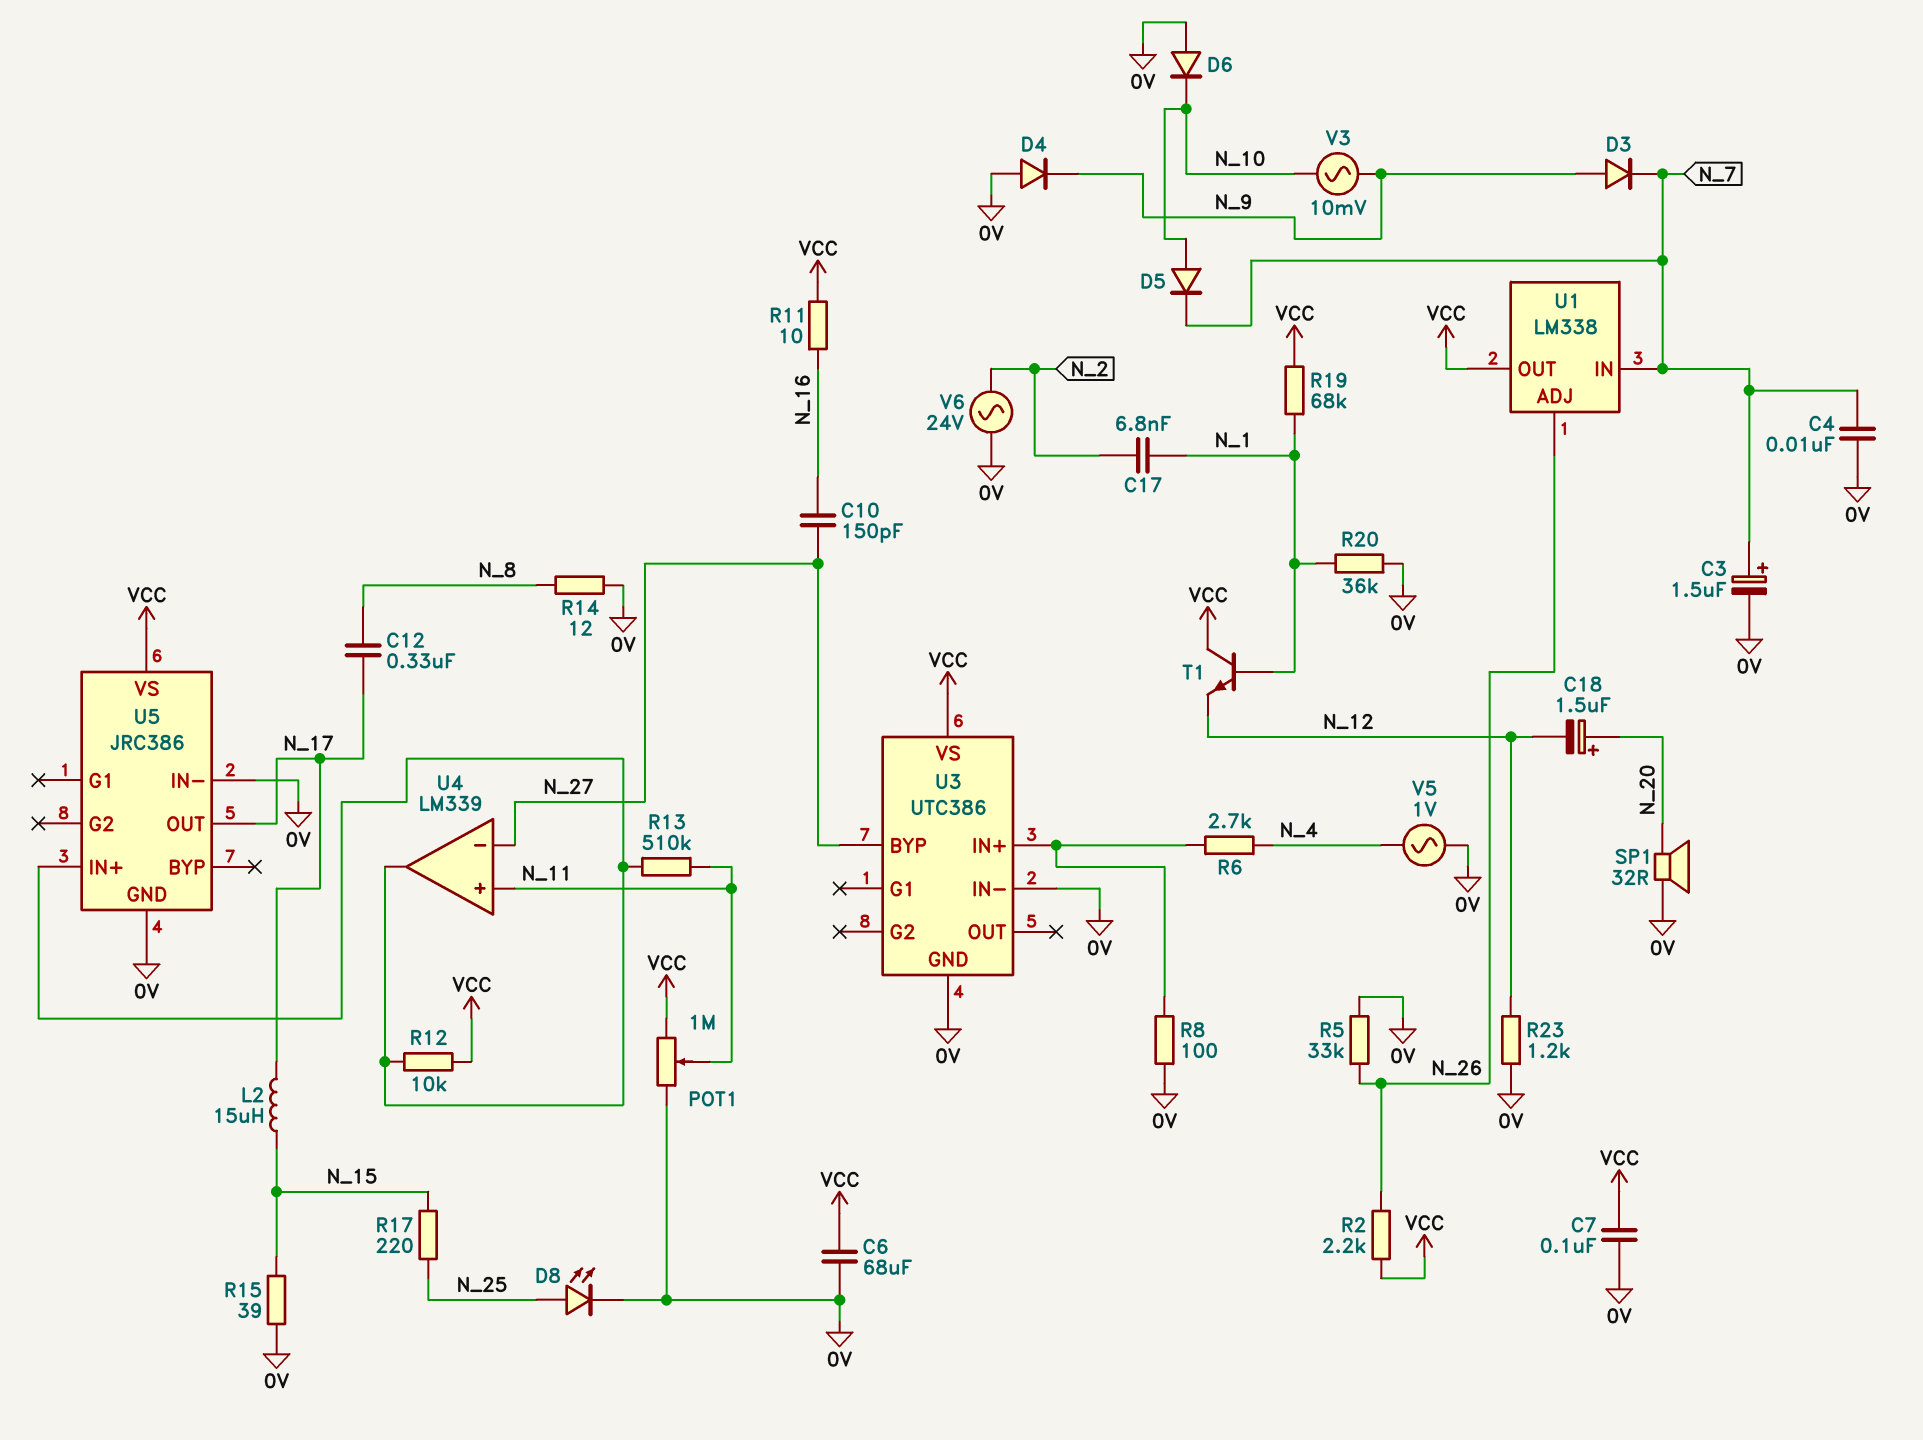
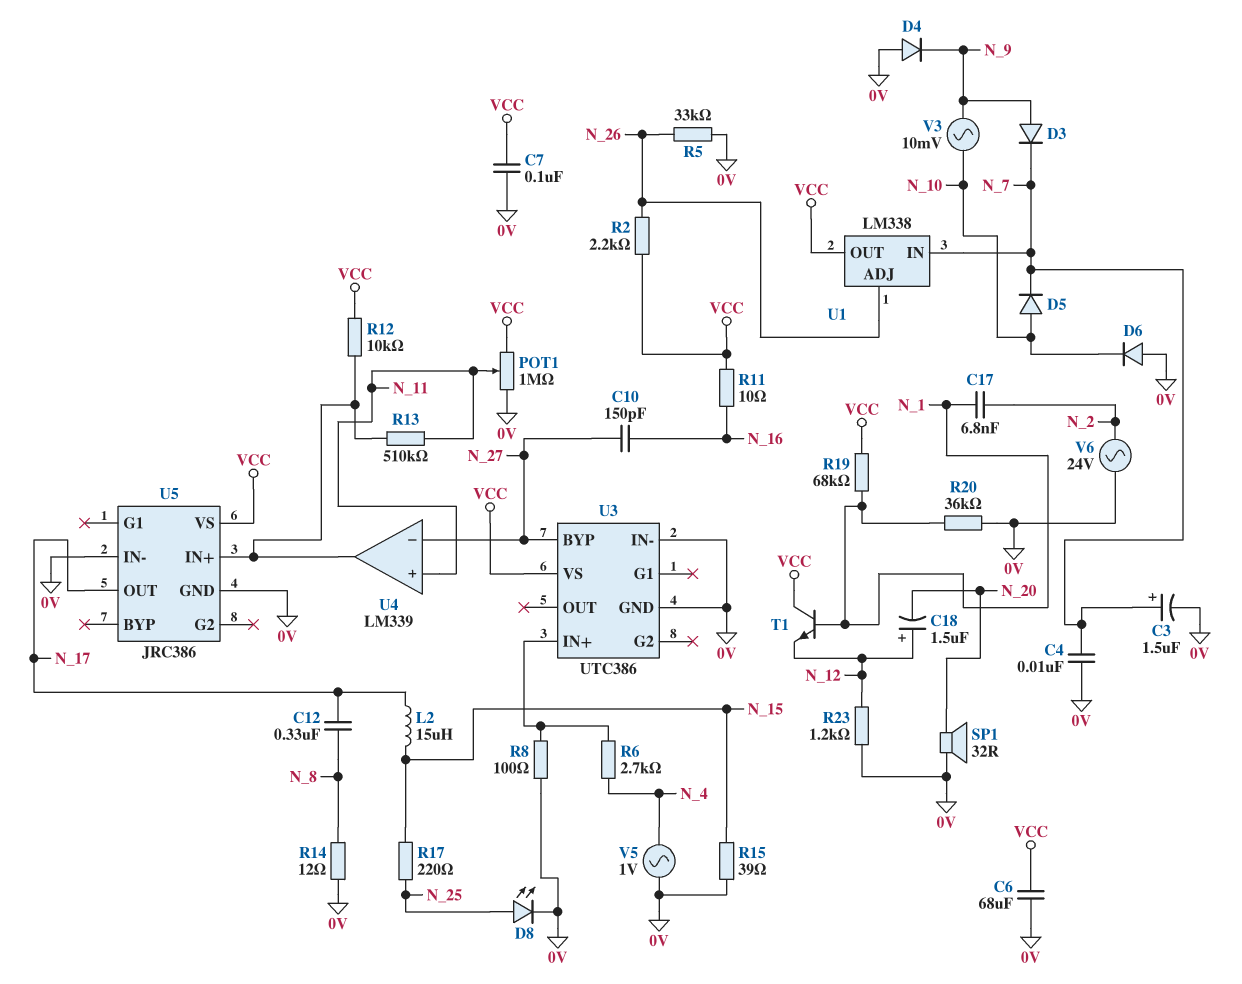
C18: 1.5uF (plus N_20, minus N_12) -> 1.5uF (plus N_12, minus N_20)

